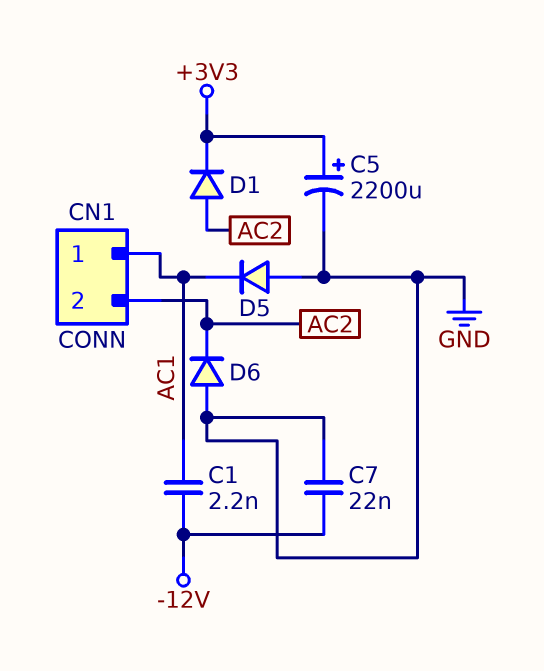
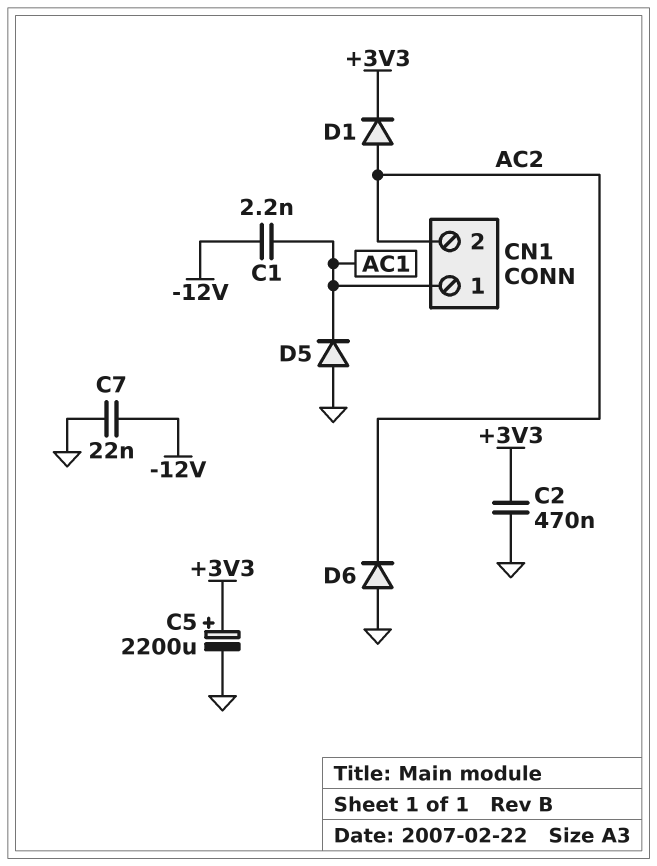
C2: none -> 470nF (+3V3, GND)

